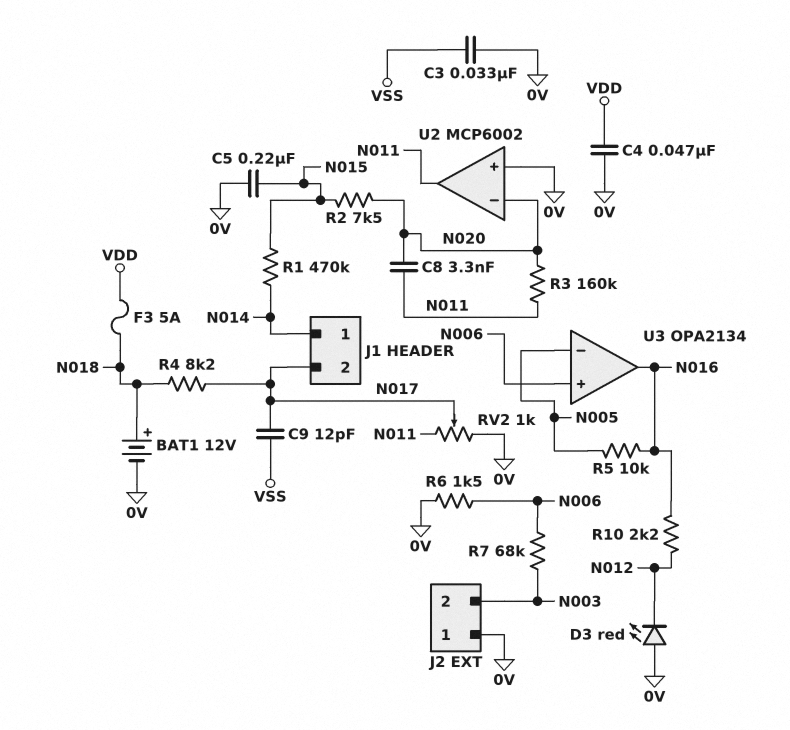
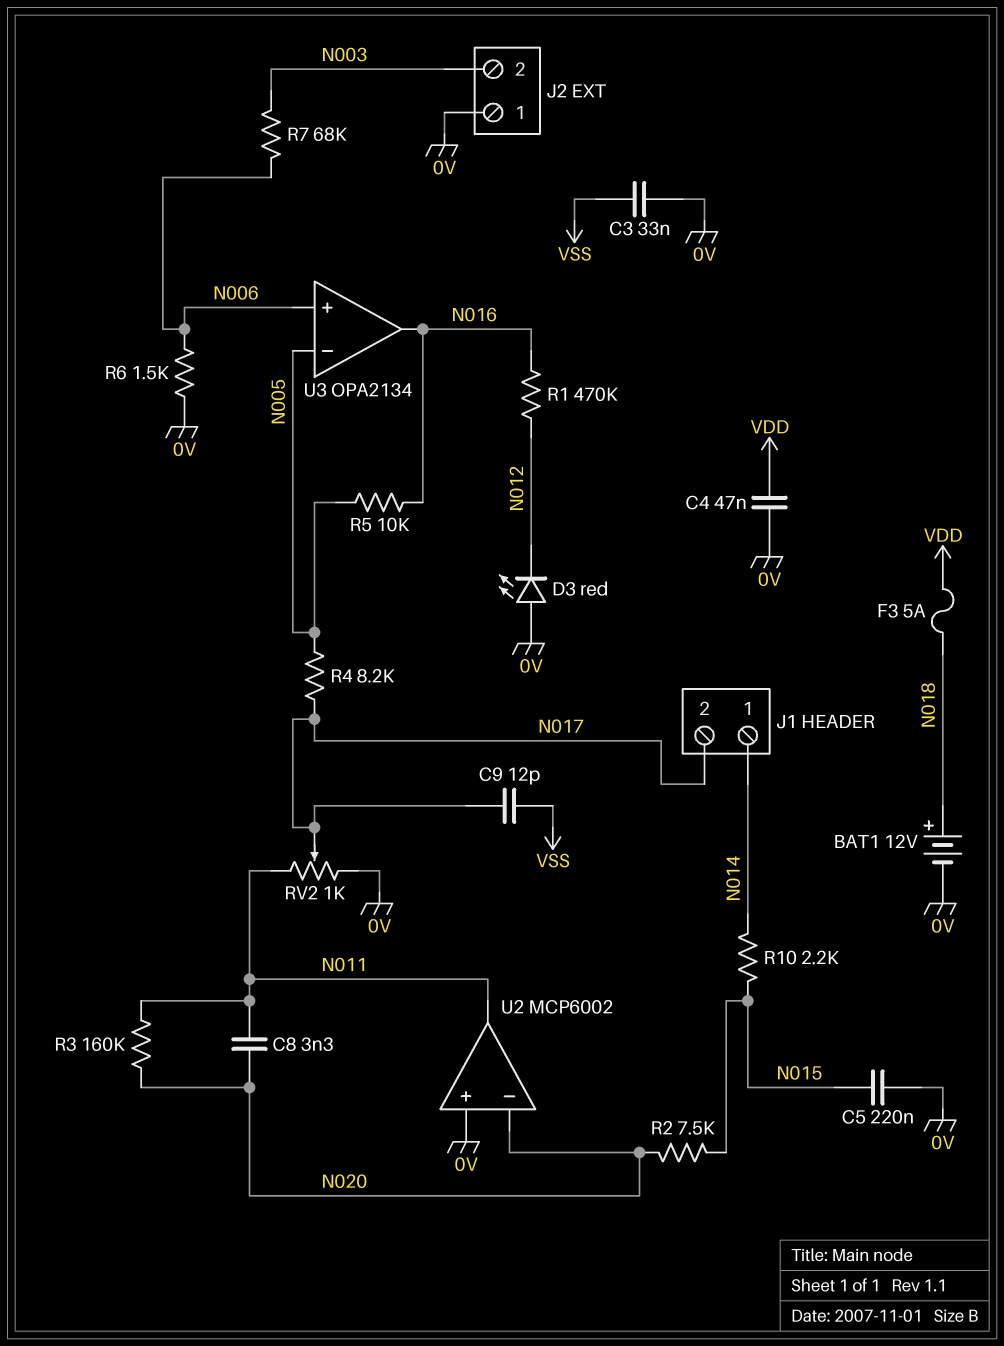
R1: 470k (N014, N015) -> 470k (N012, N016)
R4: 8.2k (N017, N018) -> 8.2k (N005, N017)
R10: 2.2k (N012, N016) -> 2.2k (N014, N015)

